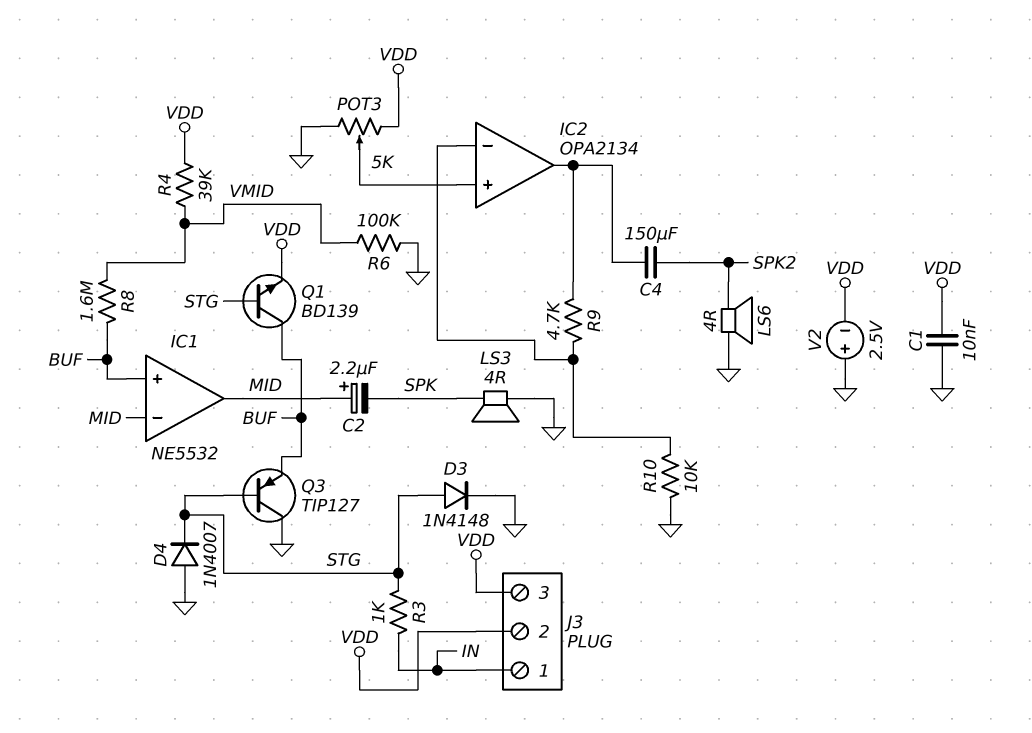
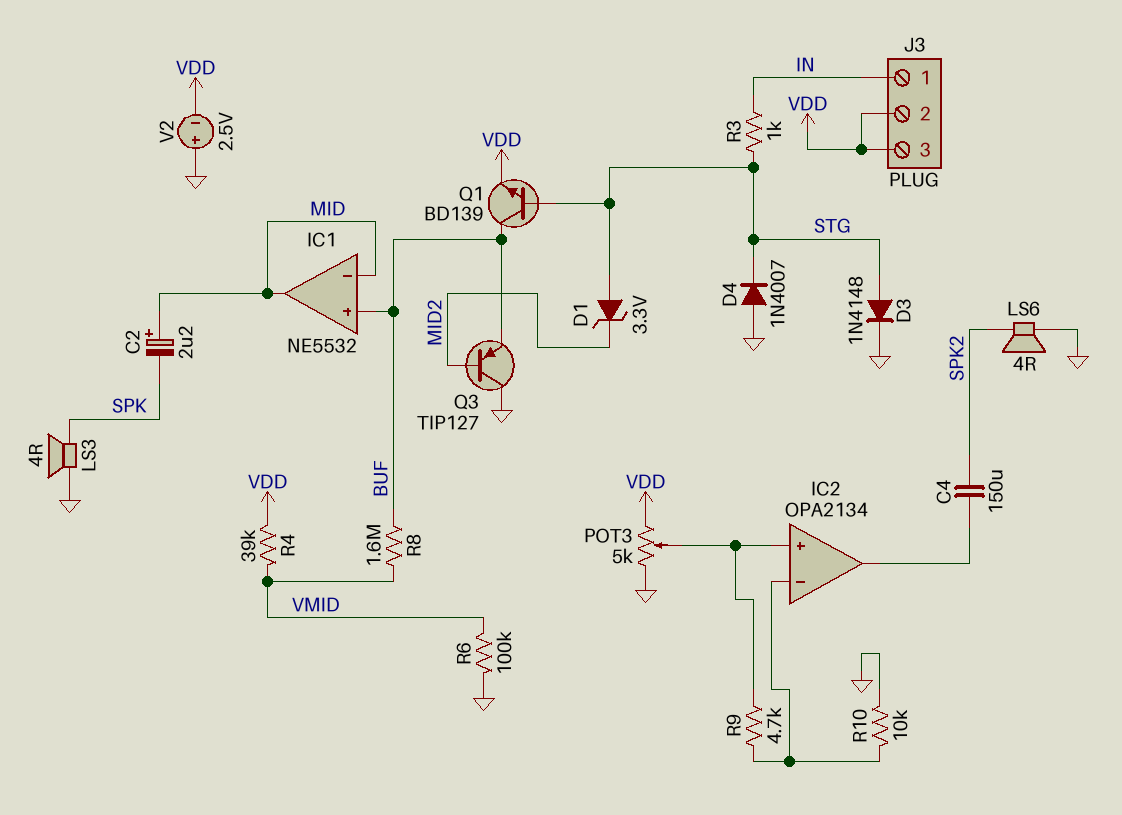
C1: 10nF (GND, VDD) -> none
D1: none -> zener 3.3V (A STG, K MID2)
Q3: PNP TIP127 (B STG, C GND, E BUF) -> PNP TIP127 (B MID2, C GND, E BUF)
R9: 4.7k (IC2/in-, IC2/out) -> 4.7k (IC2/in+, IC2/in-)

